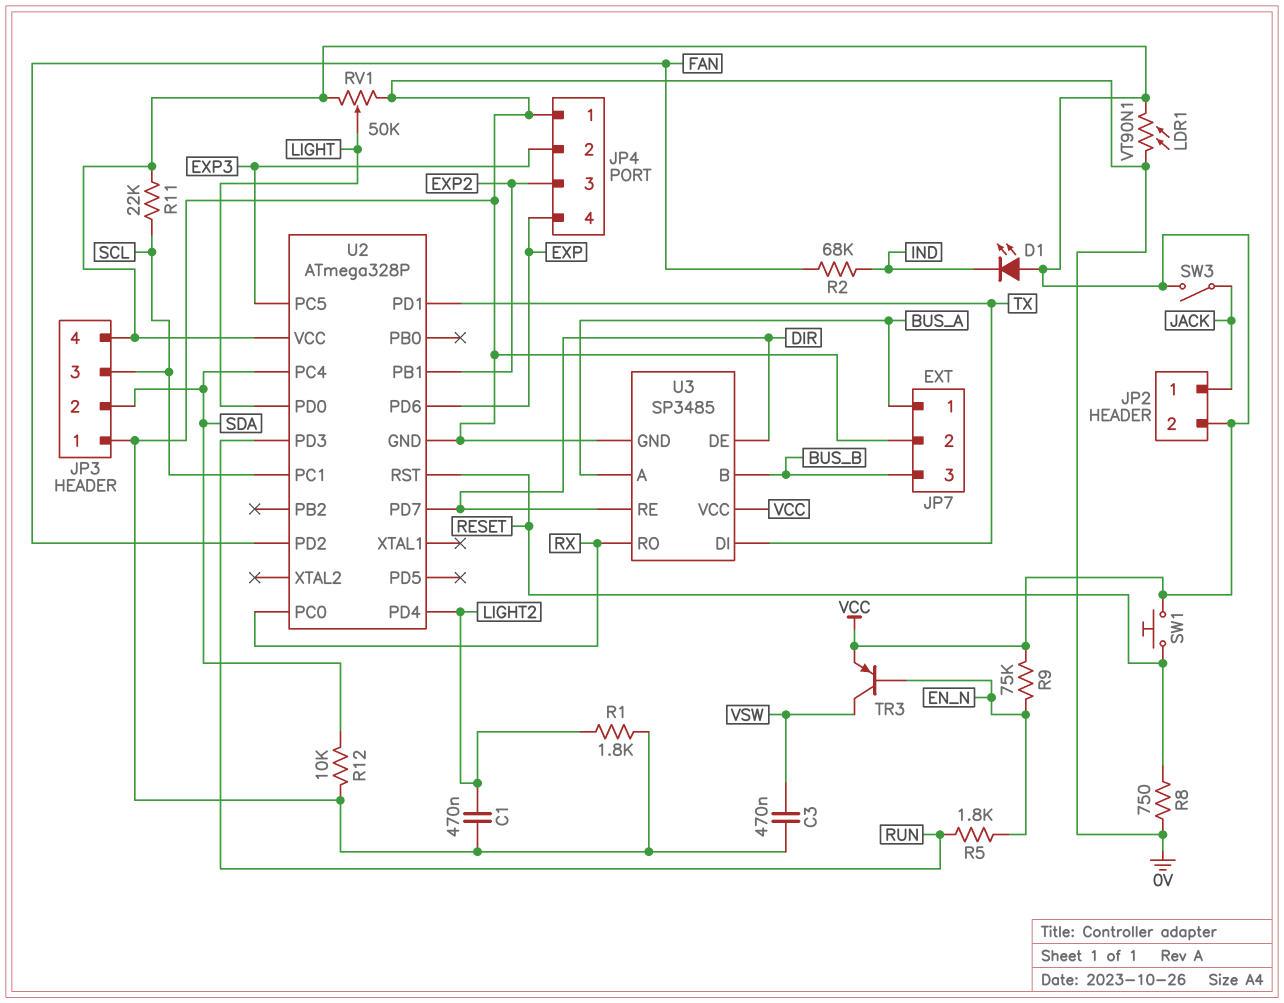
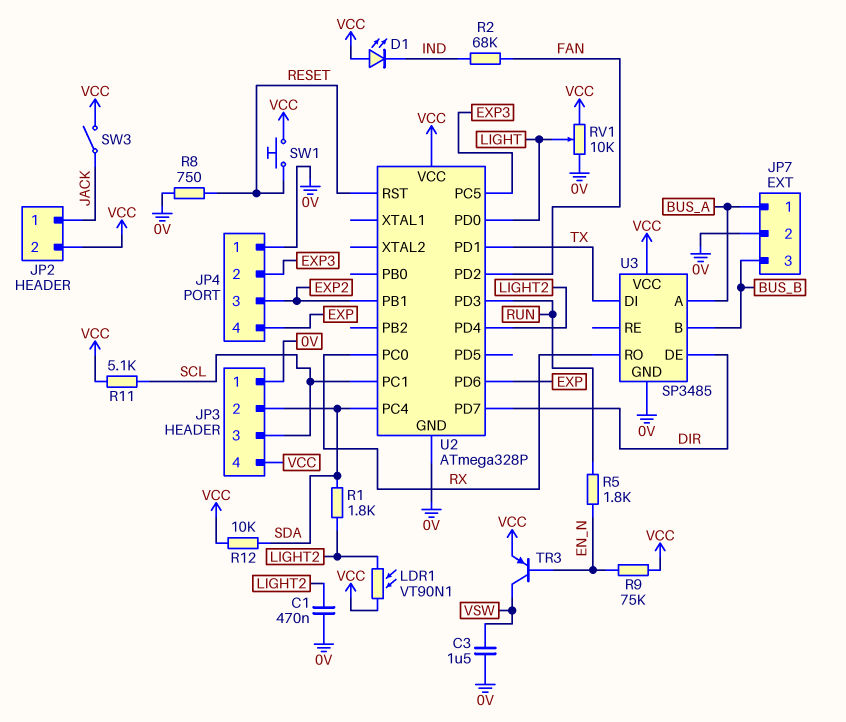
C3: 470nF (0V, VSW) -> 1.5uF (0V, VSW)
LDR1: VT90N1 (0V, VCC) -> VT90N1 (LIGHT2, VCC)
R1: 1.8k (0V, LIGHT2) -> 1.8k (LIGHT2, SDA)
R11: 22k (SCL, VCC) -> 5.1k (SCL, VCC)
R12: 10k (0V, SDA) -> 10k (SDA, VCC)
RV1: 50k (0V, VCC, wiper LIGHT) -> 10k (0V, VCC, wiper LIGHT)
U3 pin RE: DIR -> none

